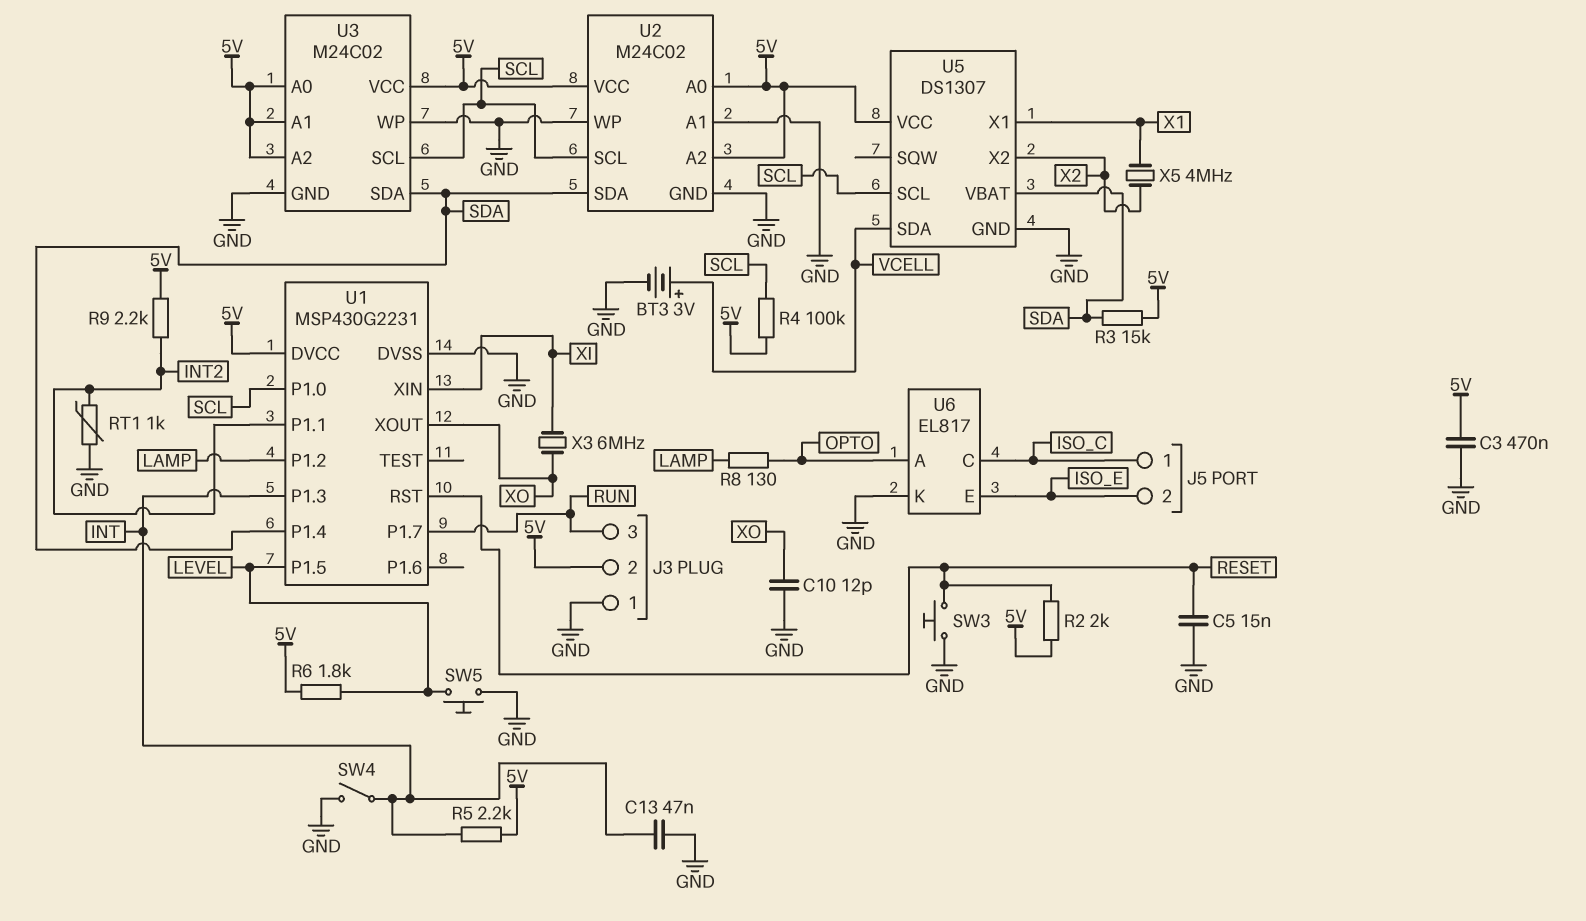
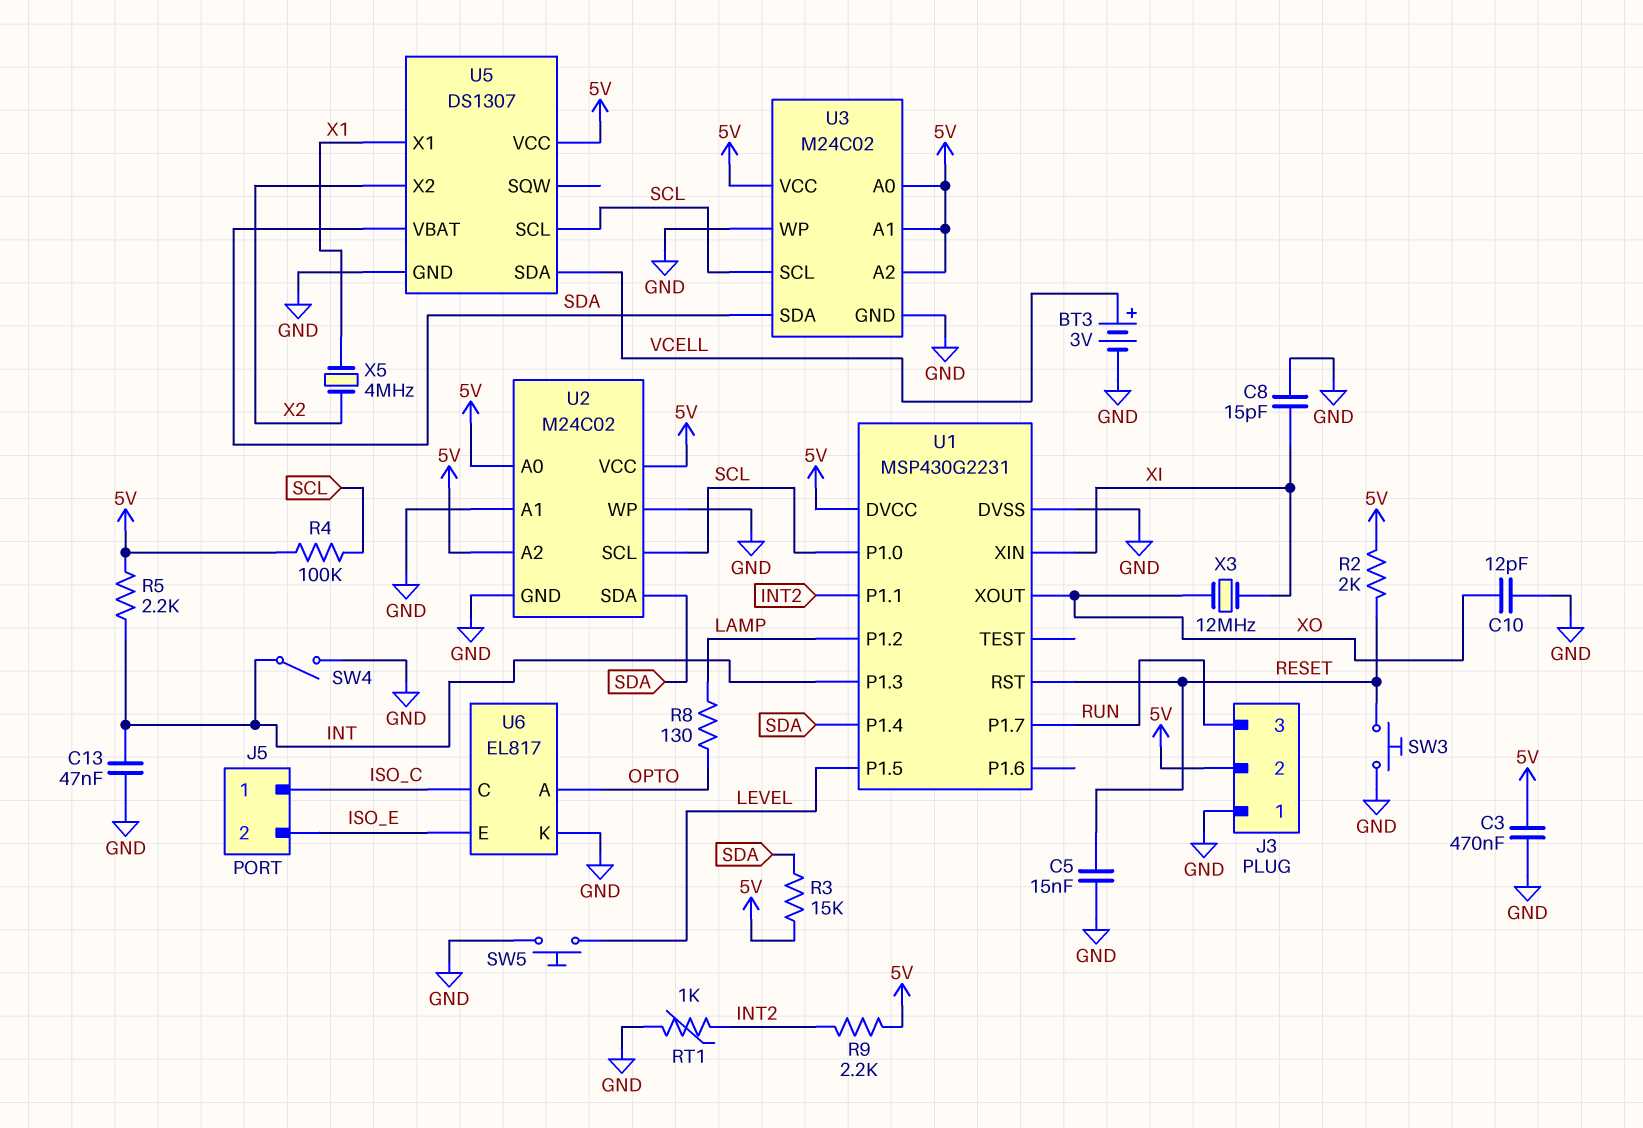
C8: none -> 15pF (GND, XI)
R6: 1.8k (5V, LEVEL) -> none
X3: 6MHz (XI, XO) -> 12MHz (XI, XO)

